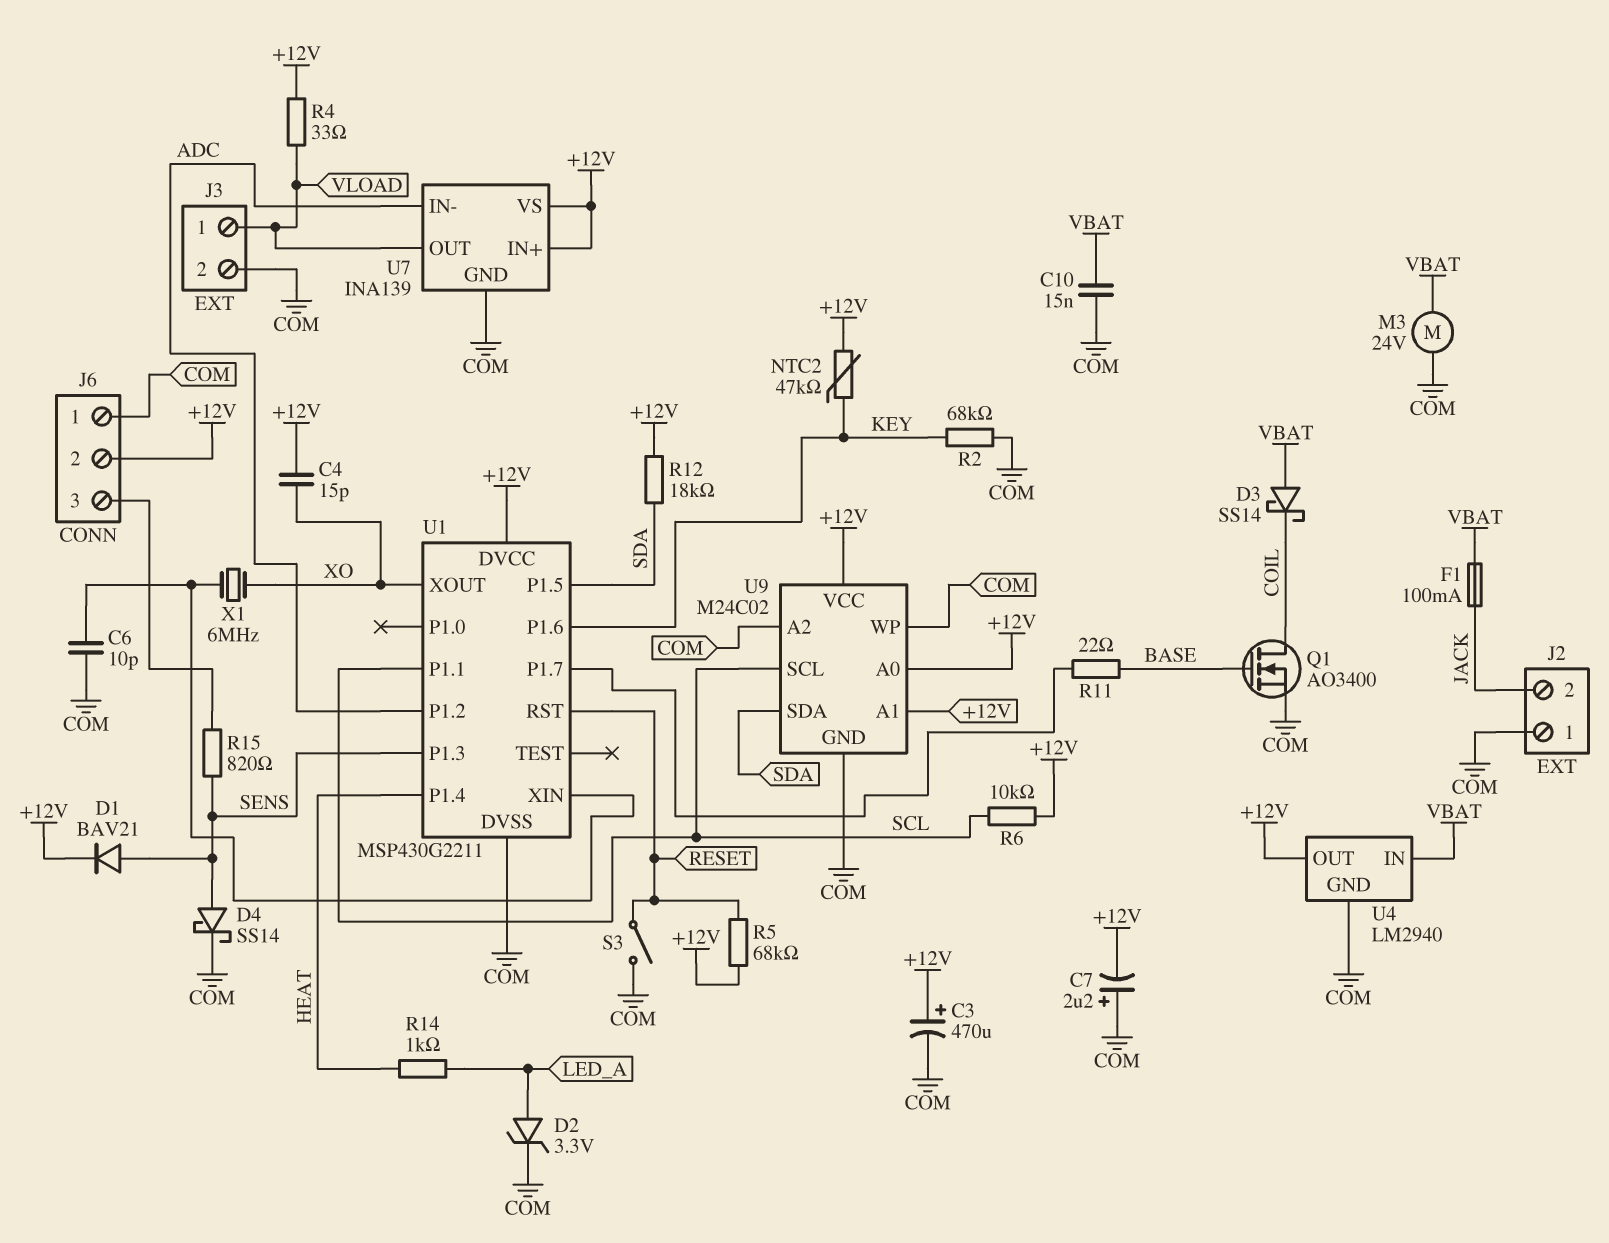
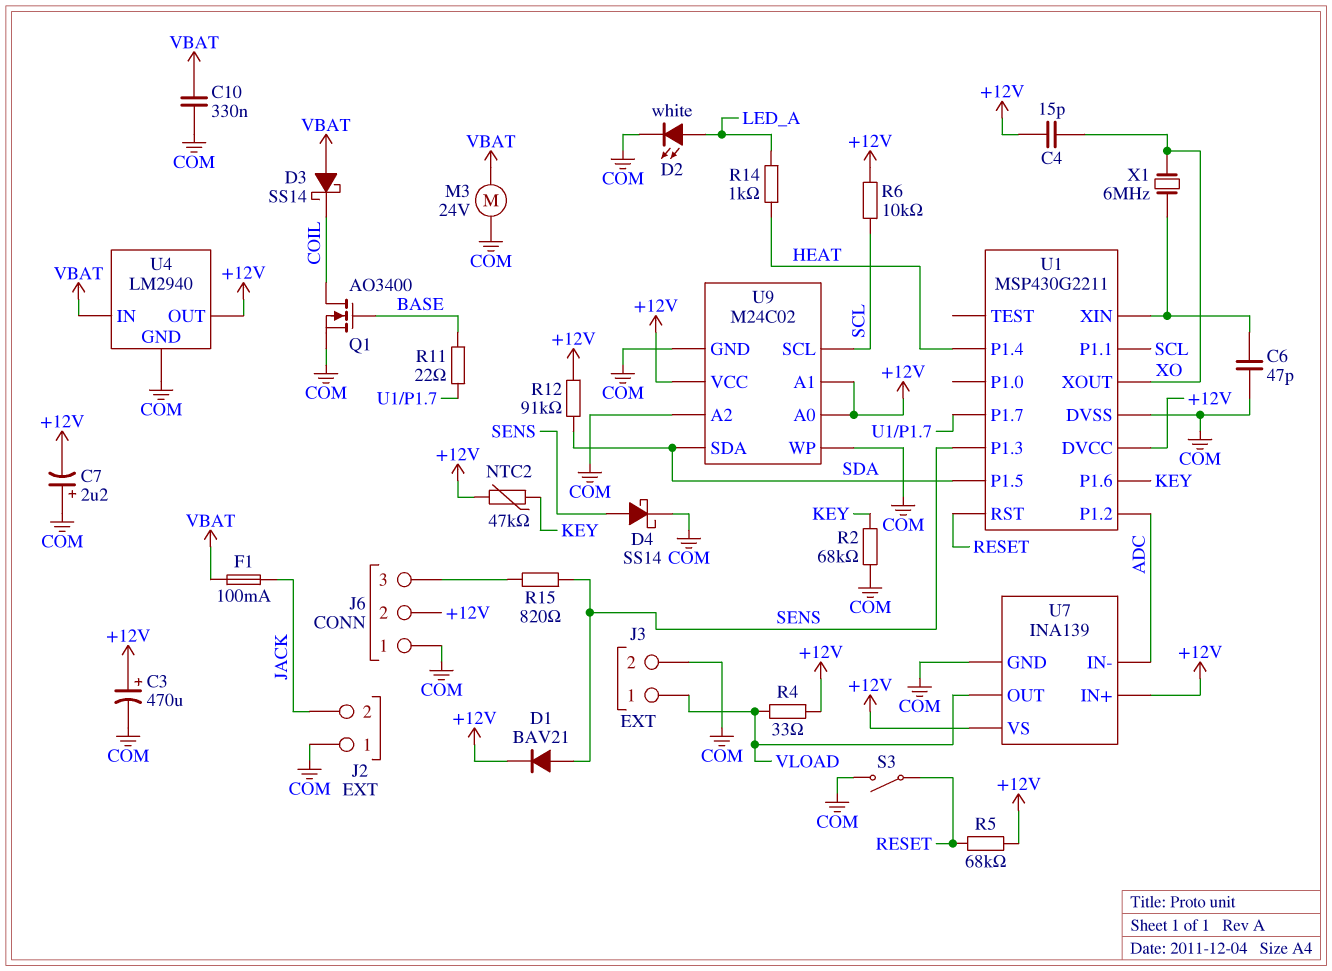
C6: 10pF (COM, U1/XIN) -> 47pF (COM, U1/XIN)
C10: 15nF (COM, VBAT) -> 330nF (COM, VBAT)
D2: zener 3.3V (A LED_A, K COM) -> LED white (A LED_A, K COM)
R12: 18k (+12V, SDA) -> 91k (+12V, SDA)

